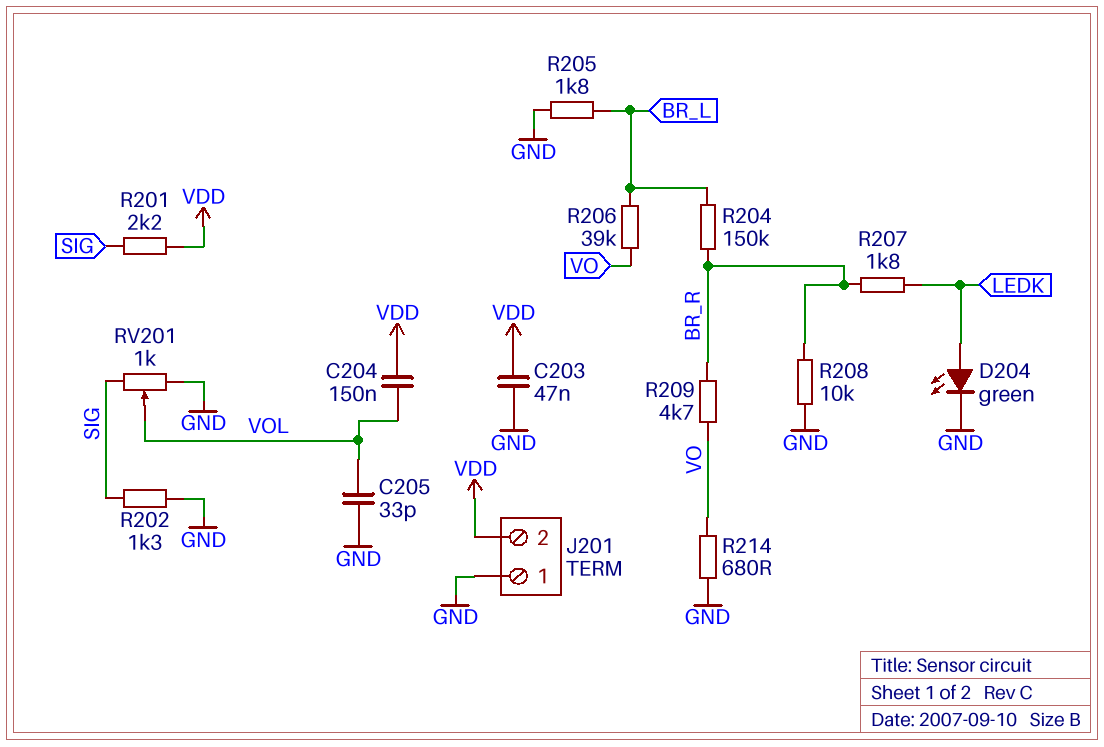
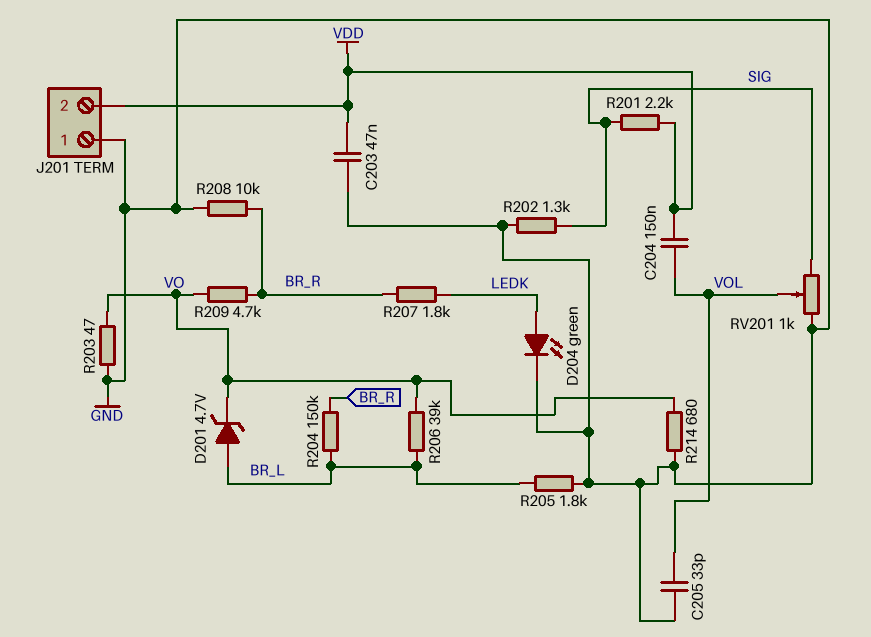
D201: none -> zener 4.7V (A BR_L, K VO)
R203: none -> 47 (GND, VO)

